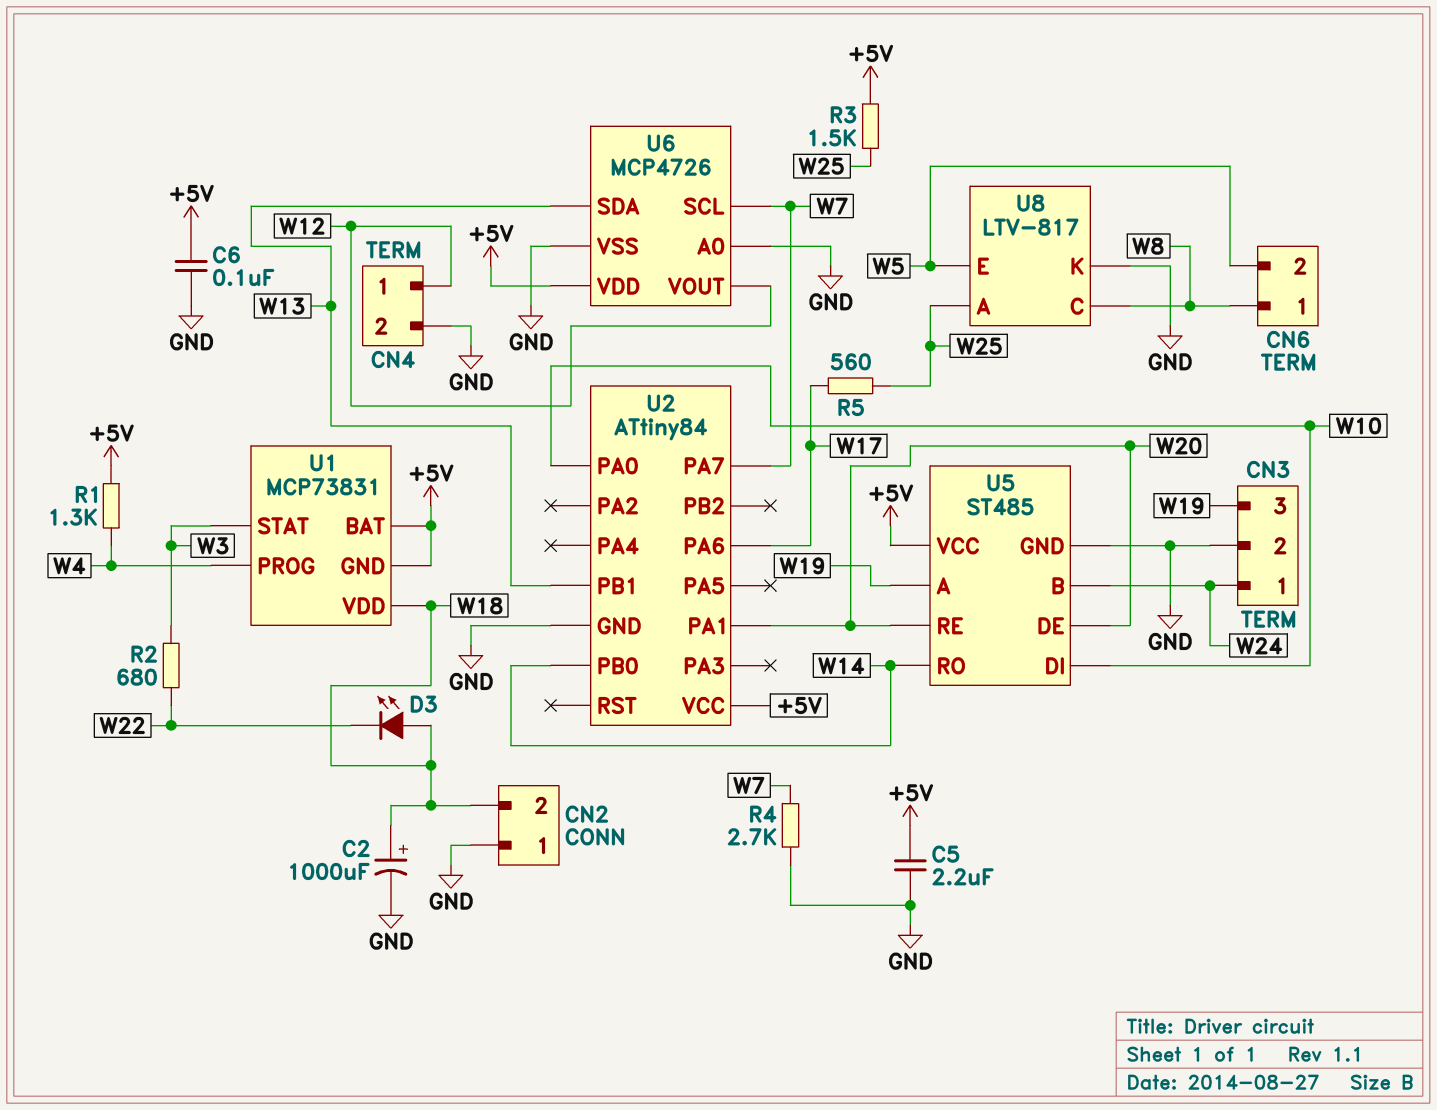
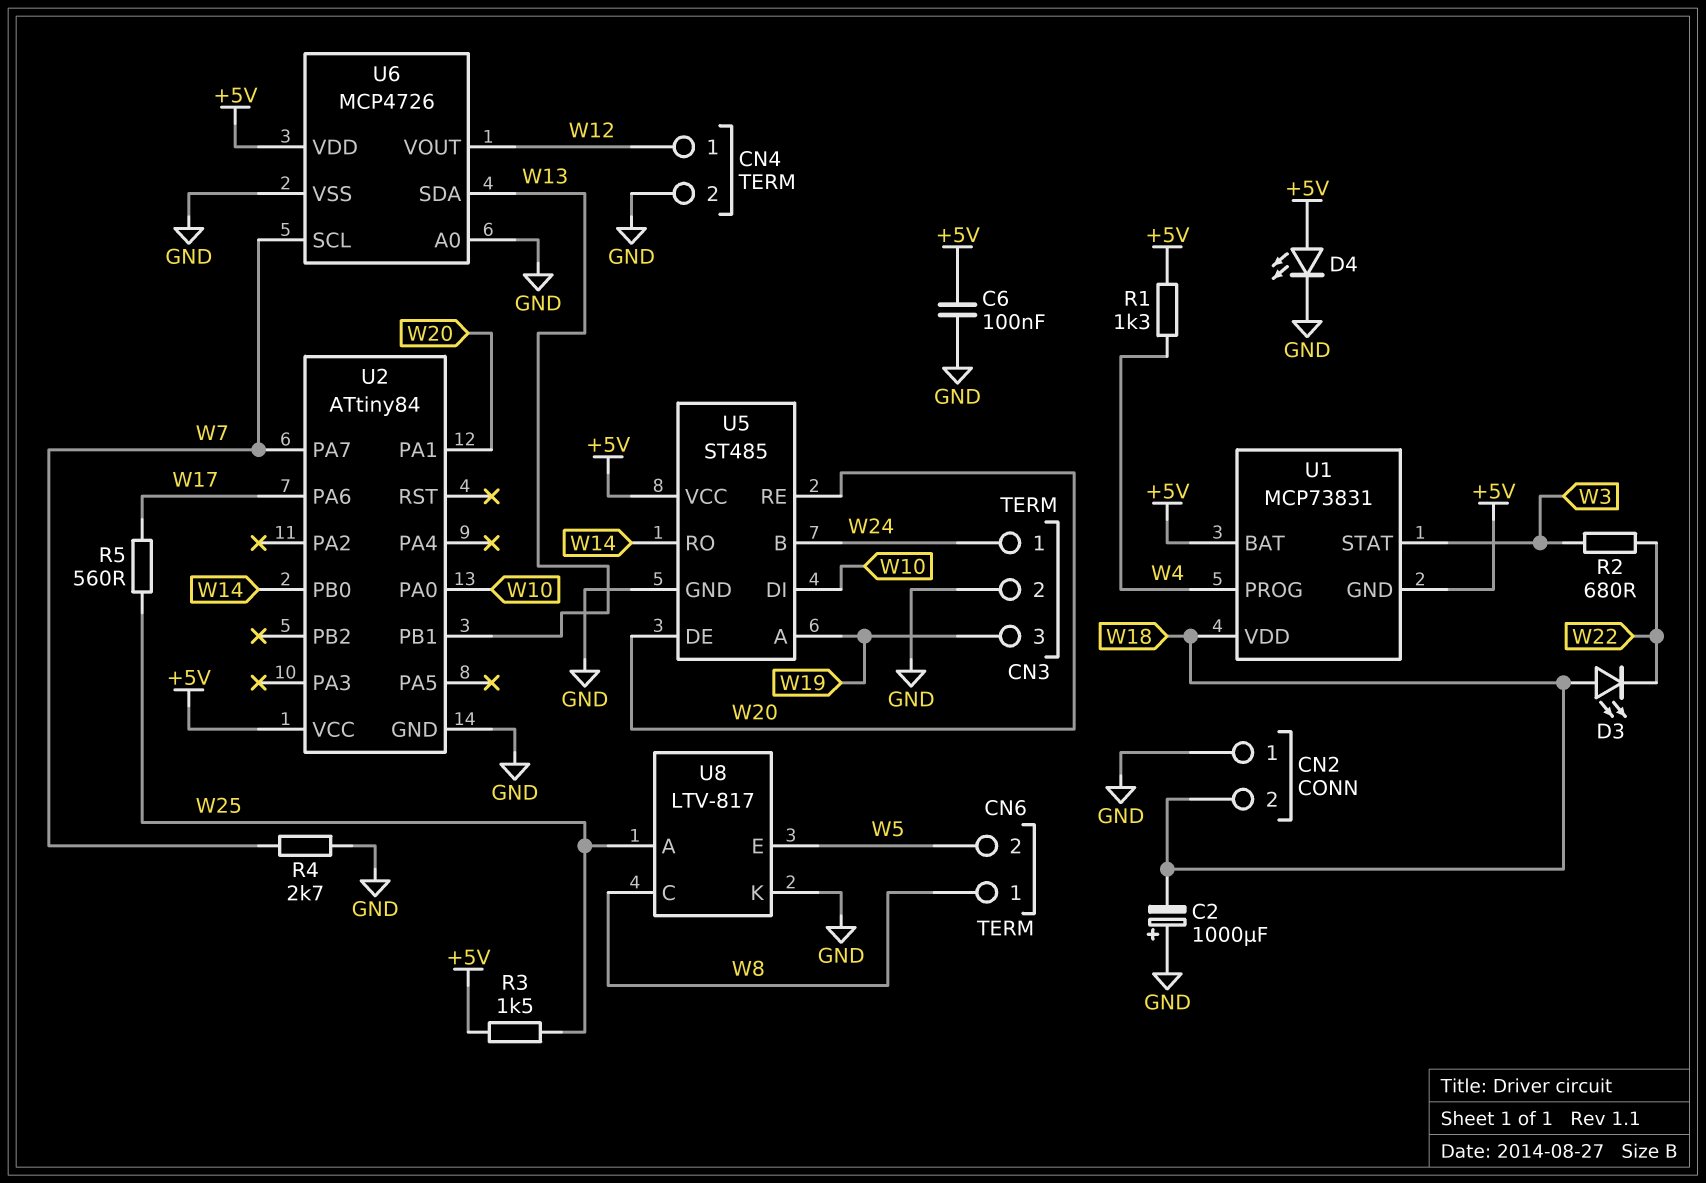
C2: 1000uF (plus W18, minus GND) -> 1000uF (plus GND, minus W18)
C5: 2.2uF (+5V, GND) -> none
D4: none -> LED (A +5V, K GND)

